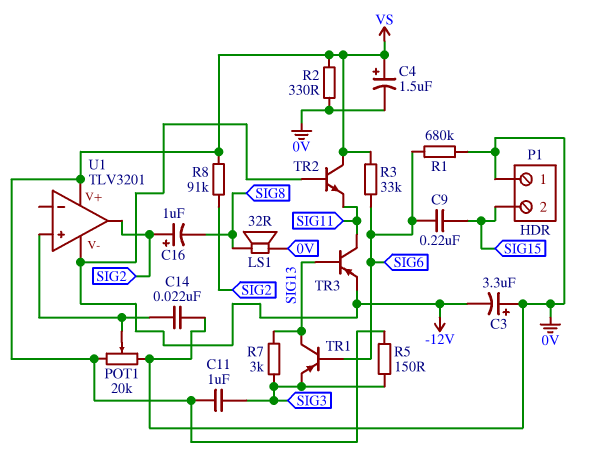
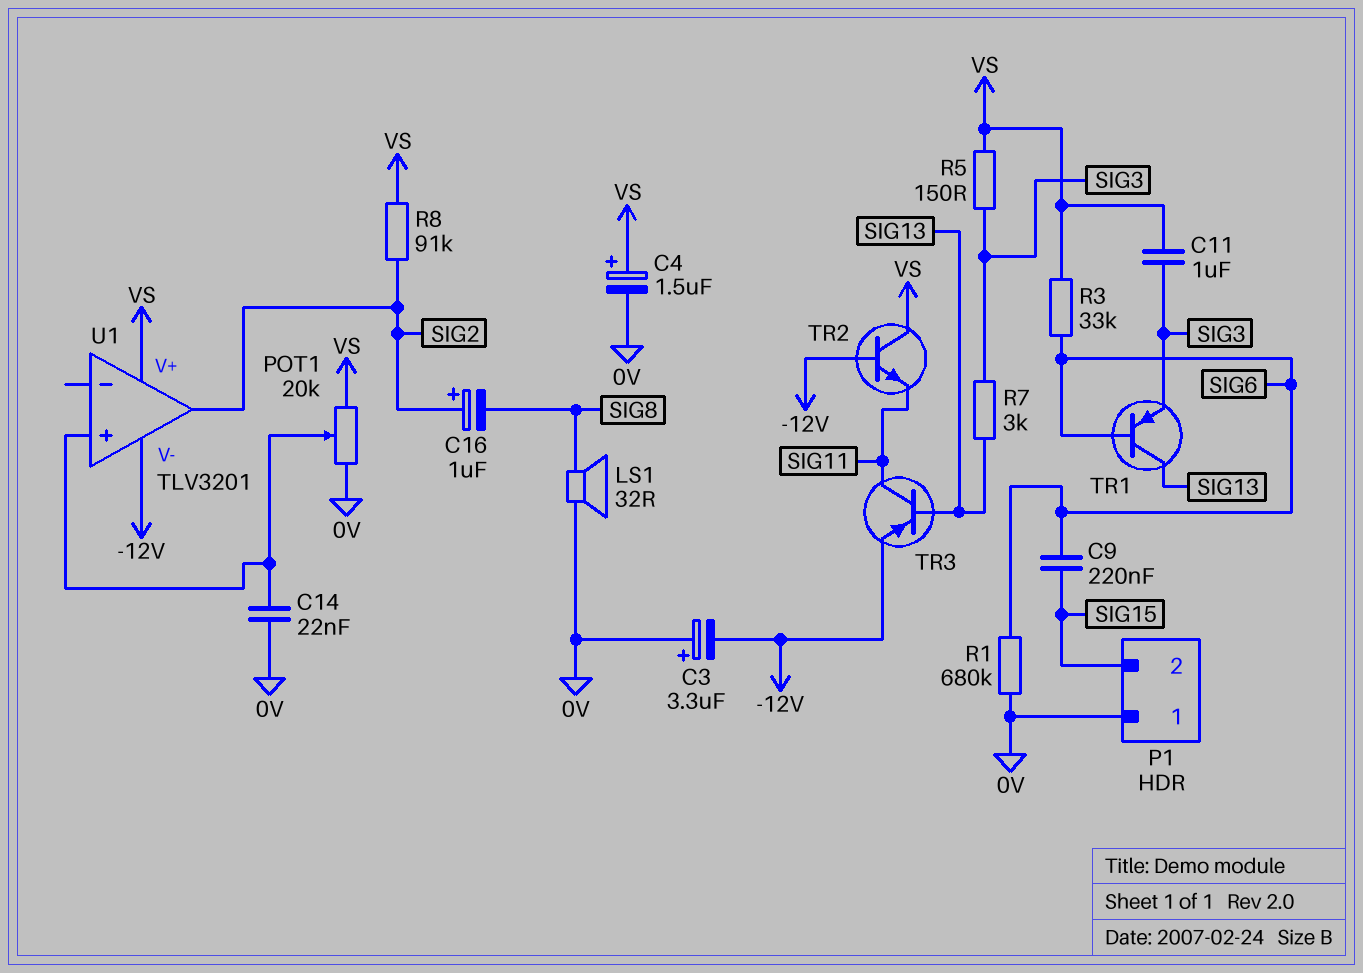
R2: 330 (0V, VS) -> none

